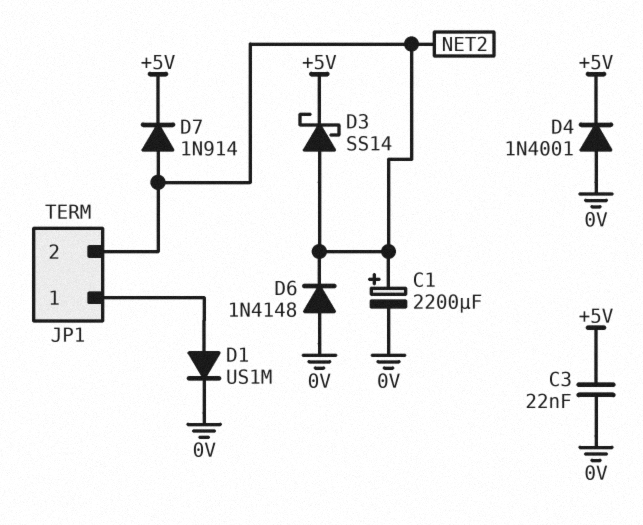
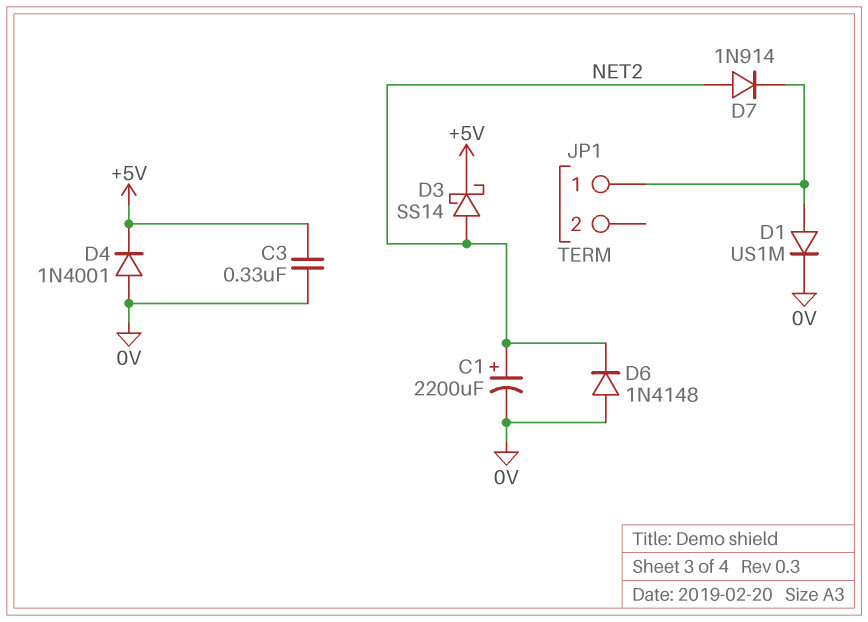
C3: 22nF (+5V, 0V) -> 330nF (+5V, 0V)
D7: diode 1N914 (A NET2, K +5V) -> diode 1N914 (A NET2, K JP1/1)
JP1 pin 2: NET2 -> none

